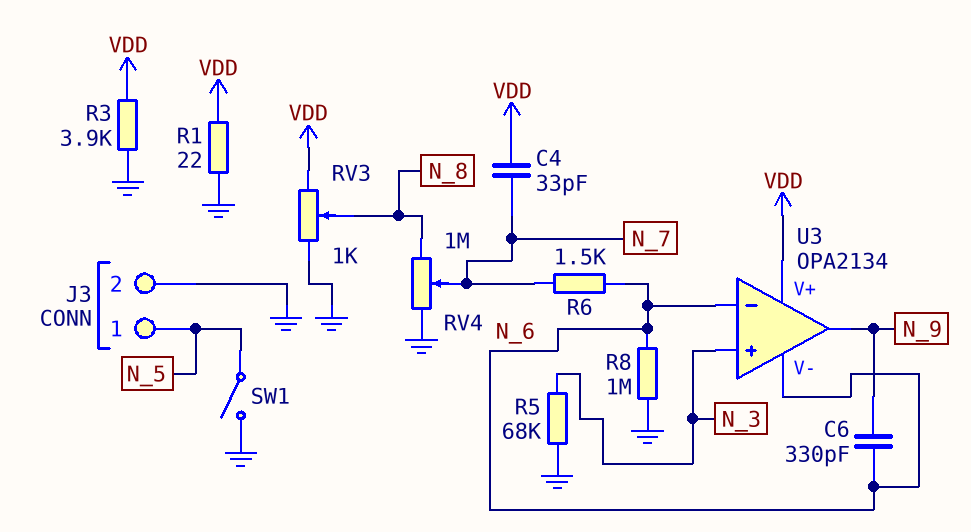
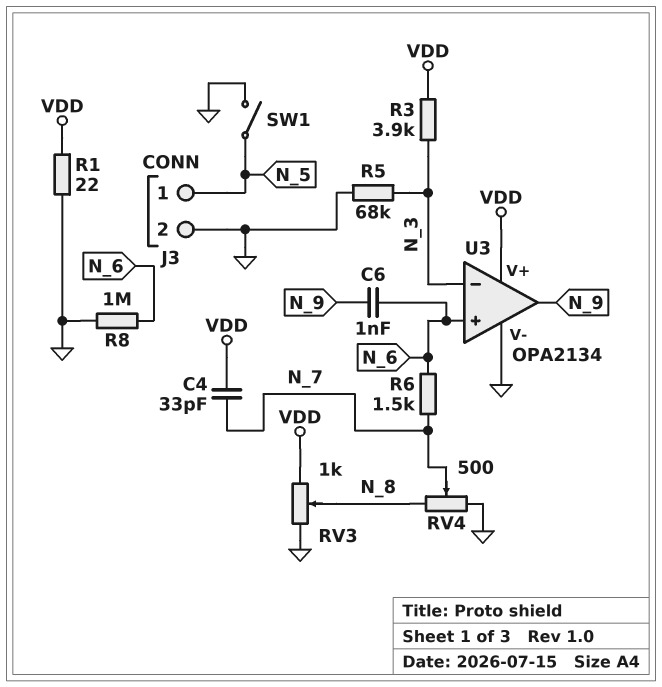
C6: 330pF (N_6, N_9) -> 1nF (N_6, N_9)
R3: 3.9k (GND, VDD) -> 3.9k (N_3, VDD)
RV4: 1M (GND, N_8, wiper N_7) -> 500 (GND, N_8, wiper N_7)
U3 pin V-: N_6 -> GND
U3 pin in+: N_3 -> N_6
U3 pin in-: N_6 -> N_3

